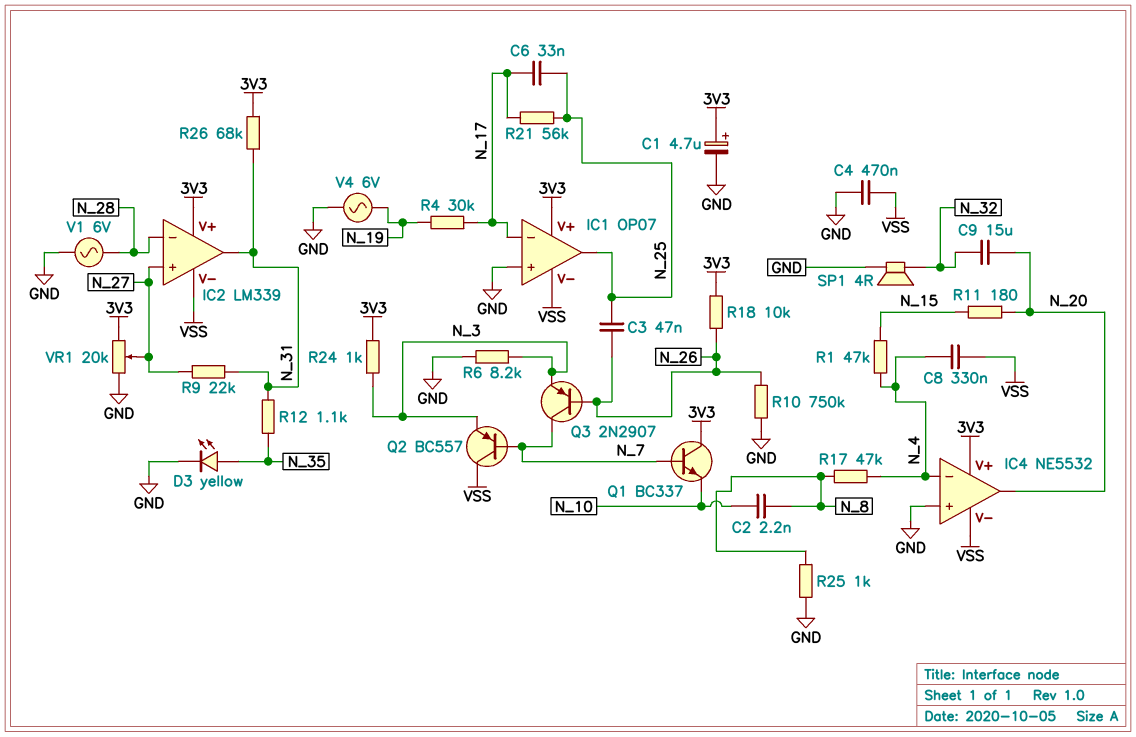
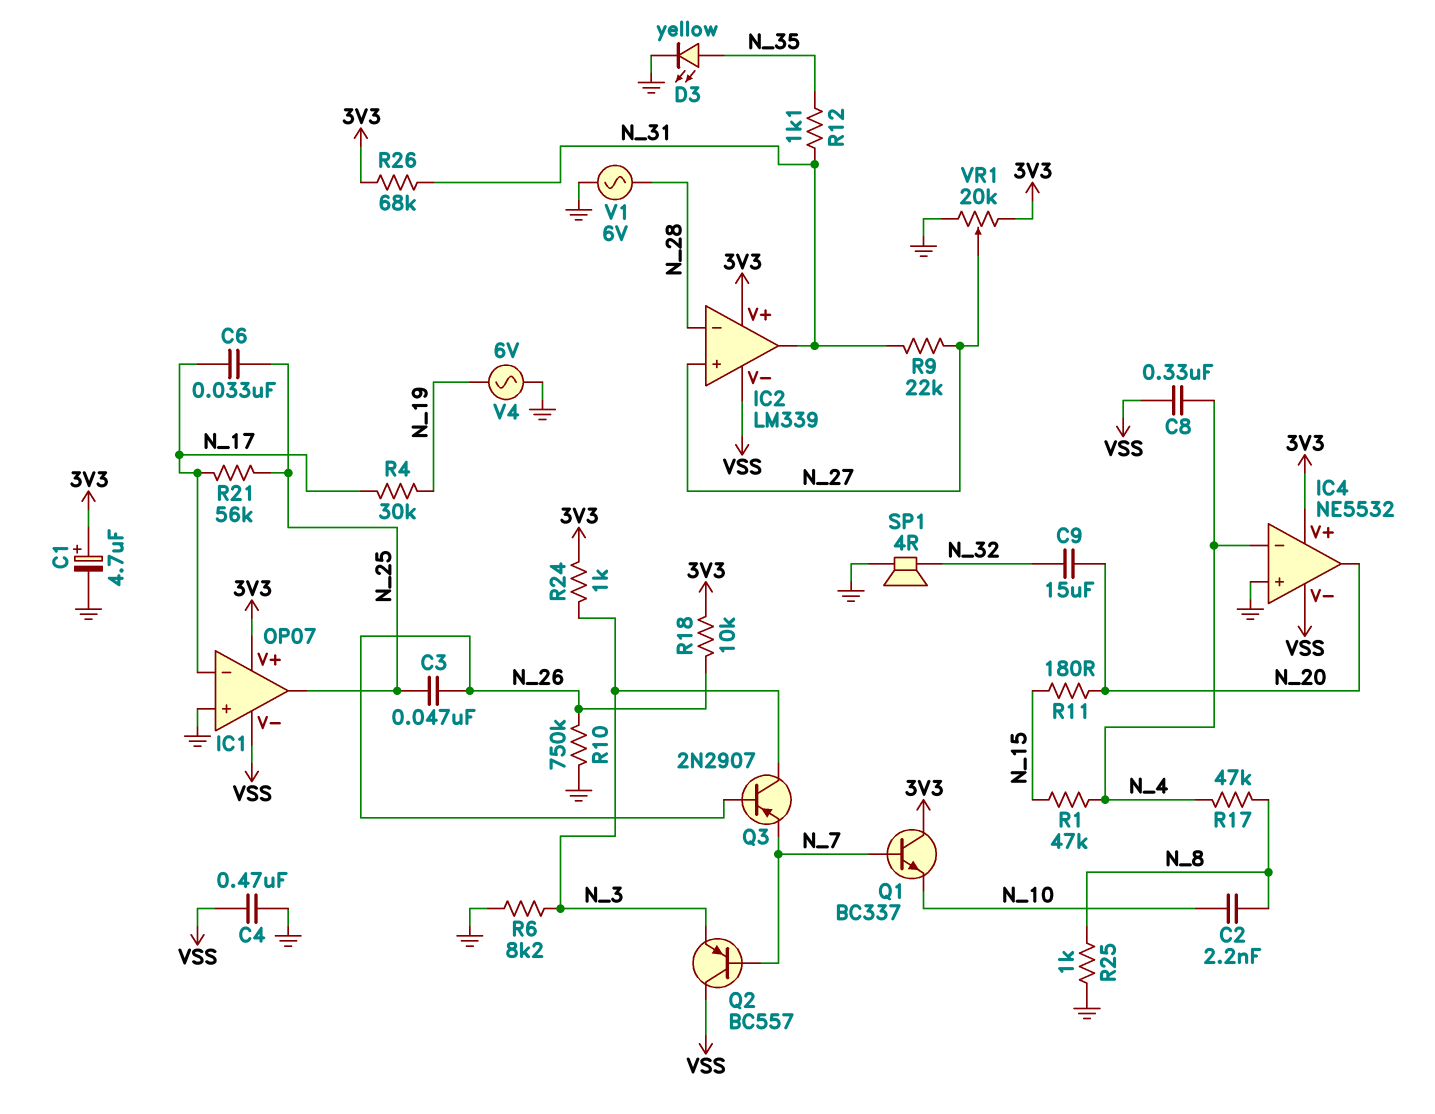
Q3: PNP 2N2907 (B N_26, C N_7, E N_3) -> PNP 2N2907 (B N_26, C N_3, E N_7)

